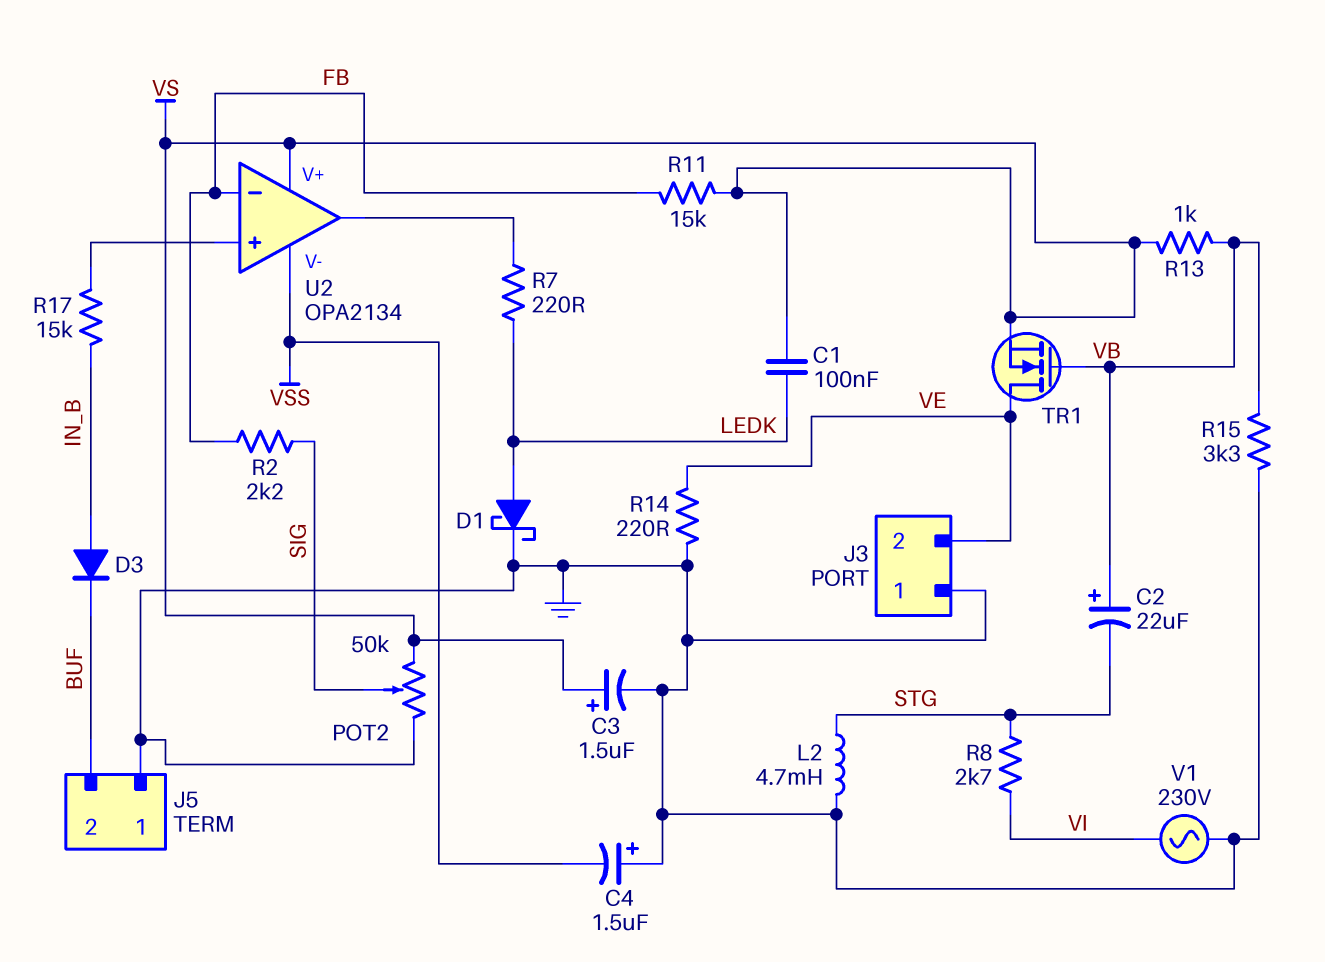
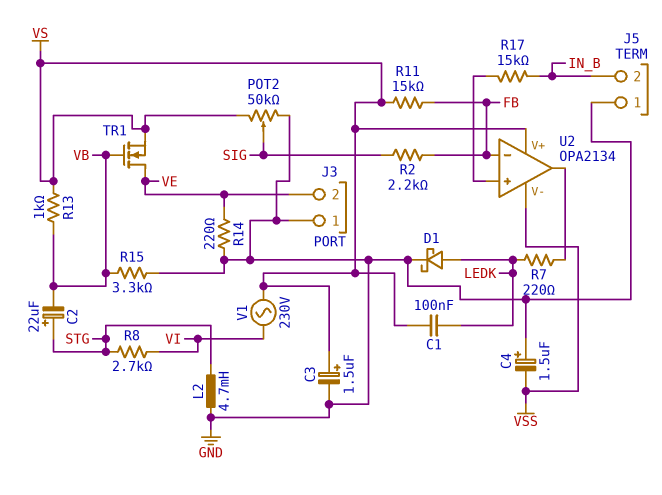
C2: 22uF (plus VB, minus STG) -> 22uF (plus STG, minus VB)
D3: diode (A IN_B, K BUF) -> none
J5 pin 2: BUF -> IN_B
V1: AC 230V (GND, VI) -> AC 230V (VI, VS)

